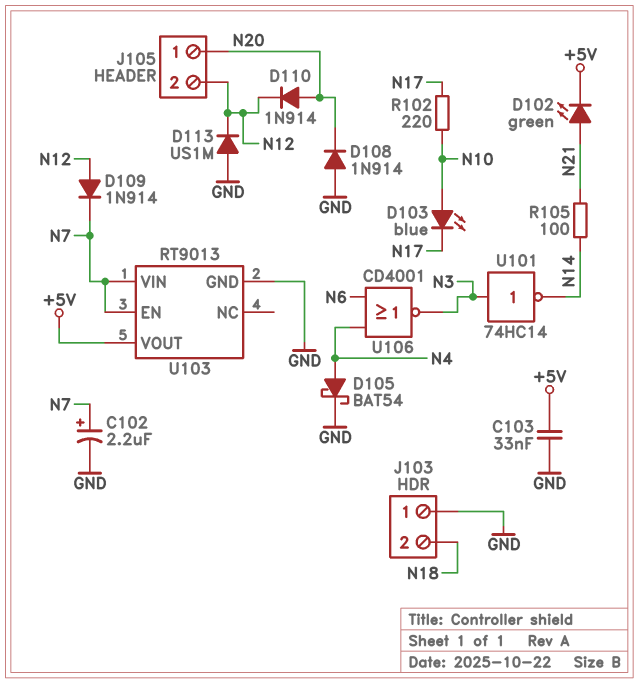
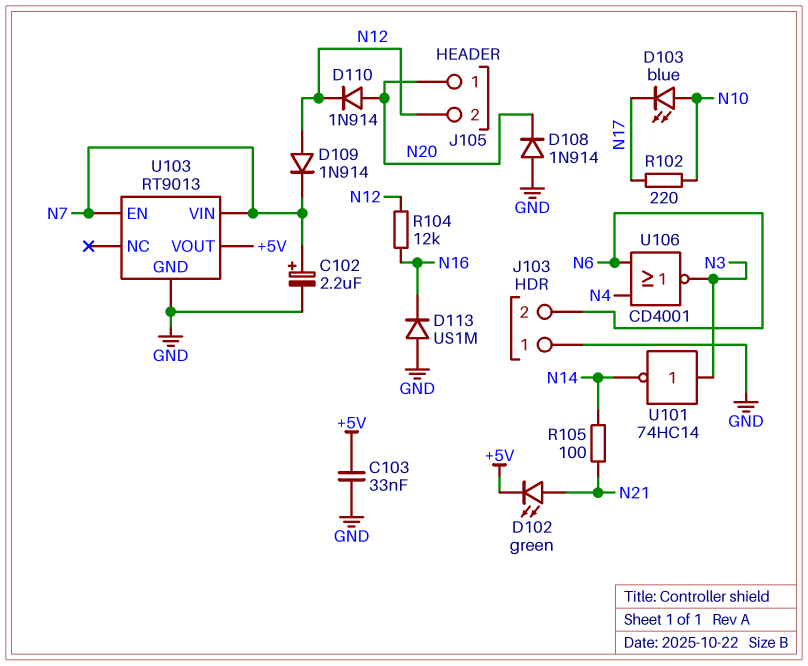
D105: schottky BAT54 (A N4, K GND) -> none
D113: diode US1M (A GND, K N12) -> diode US1M (A GND, K N16)
J103 pin 2: N18 -> N6
R104: none -> 12k (N12, N16)

